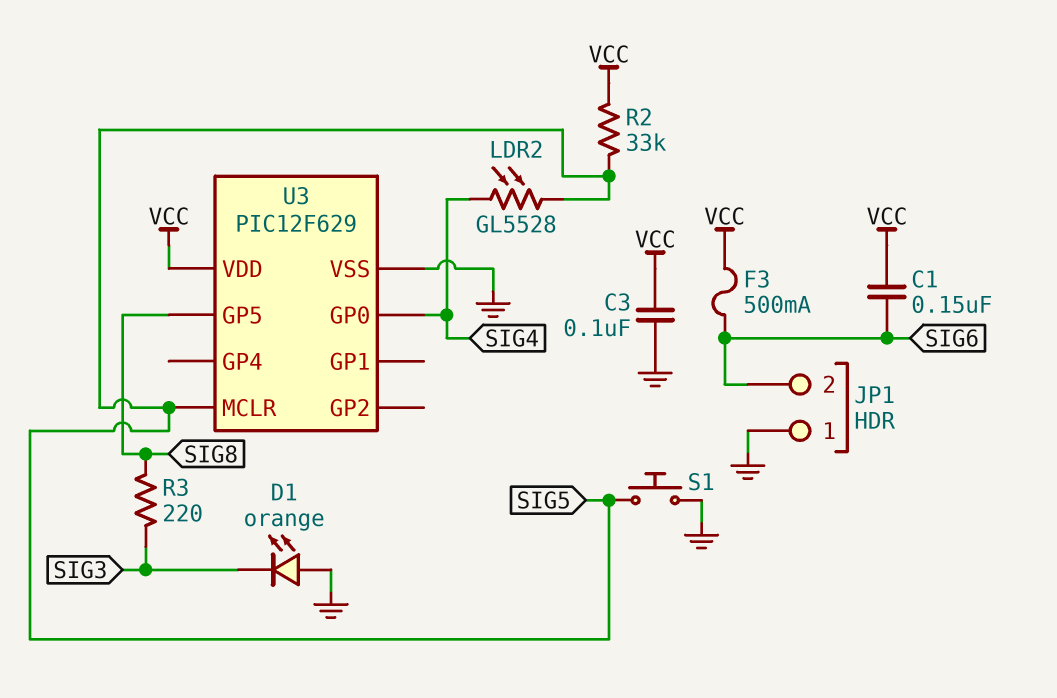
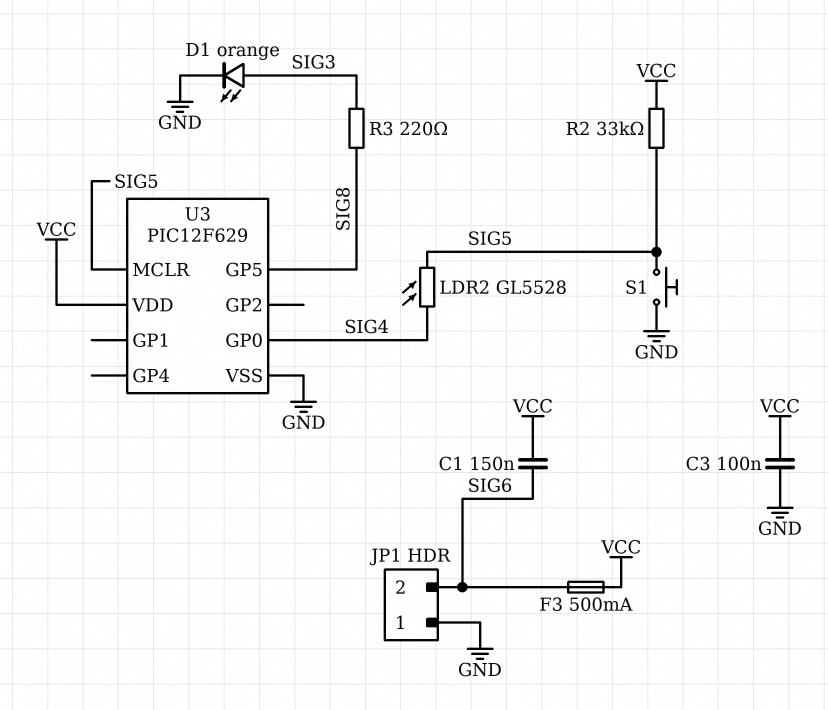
D1: LED orange (A GND, K SIG3) -> LED orange (A SIG3, K GND)

